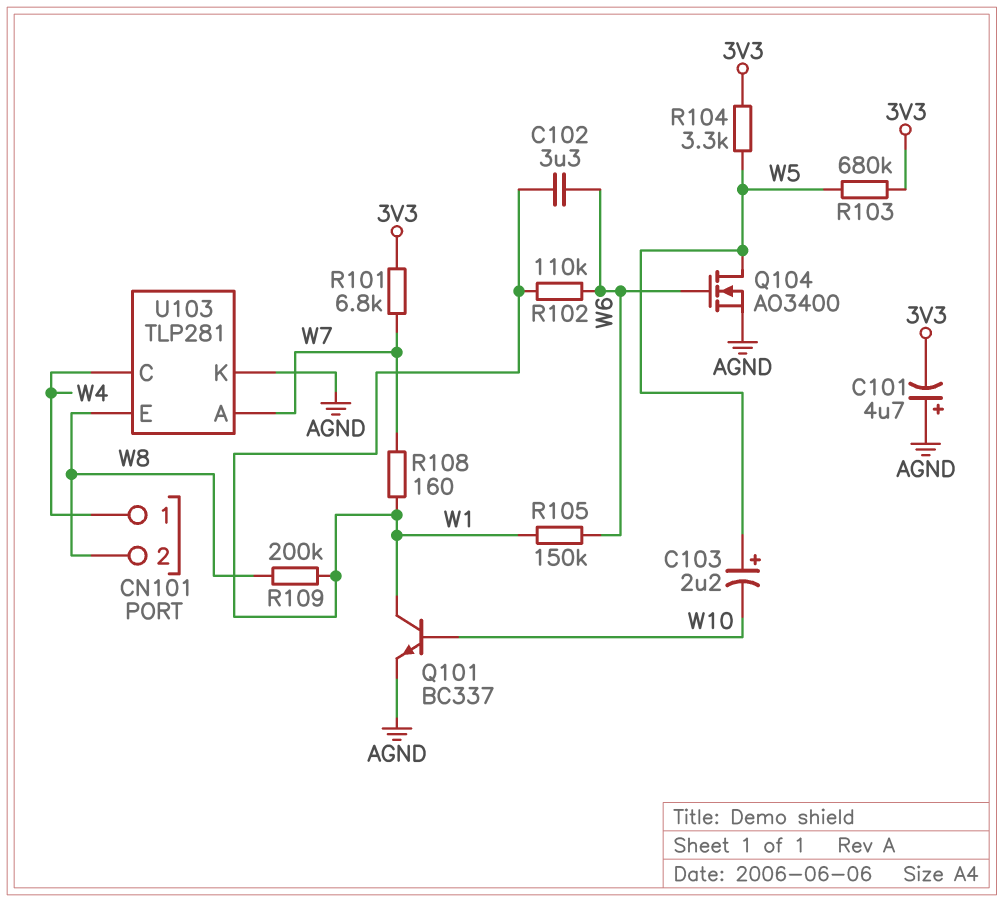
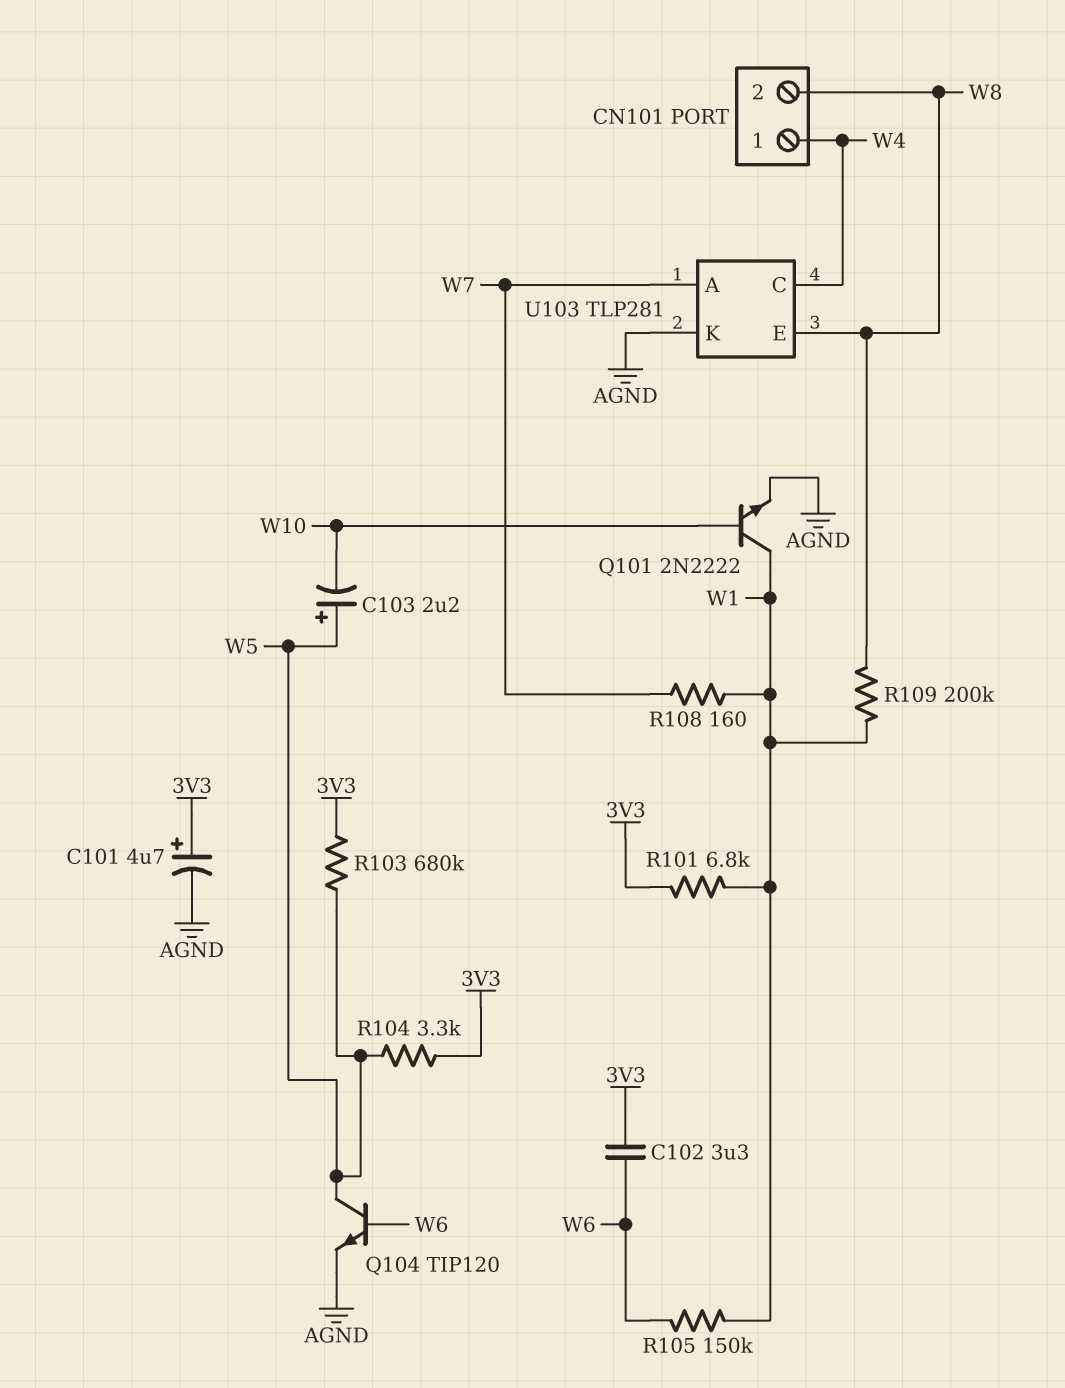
C101: 4.7uF (plus AGND, minus 3V3) -> 4.7uF (plus 3V3, minus AGND)
C102: 3.3uF (W1, W6) -> 3.3uF (3V3, W6)
Q101: NPN BC337 (B W10, C W1, E AGND) -> NPN 2N2222 (B W10, C W1, E AGND)
Q104: NMOS AO3400 (G W6, D W5, S AGND) -> NPN TIP120 (B W6, C W5, E AGND)
R101: 6.8k (3V3, W7) -> 6.8k (3V3, W1)
R102: 110k (W1, W6) -> none

